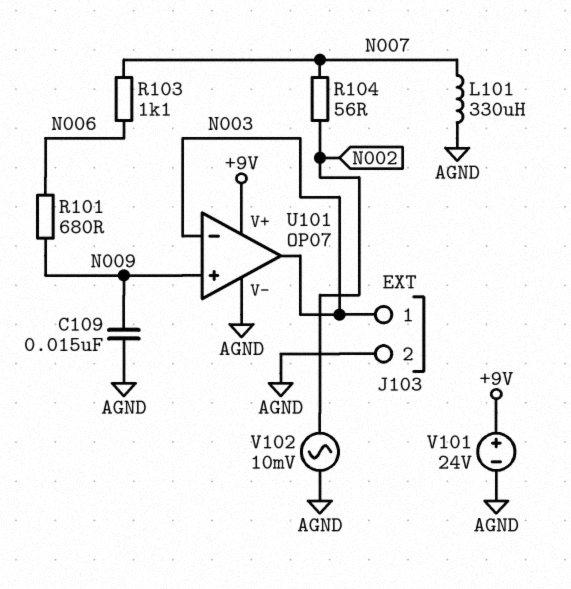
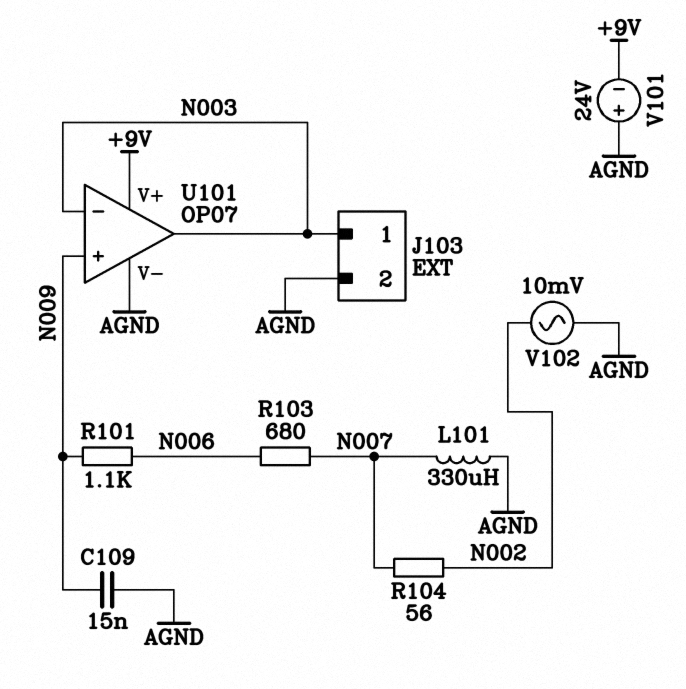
R101: 680 (N006, N009) -> 1.1k (N006, N009)
R103: 1.1k (N006, N007) -> 680 (N006, N007)
V101: 24V (plus +9V, minus AGND) -> 24V (plus AGND, minus +9V)

